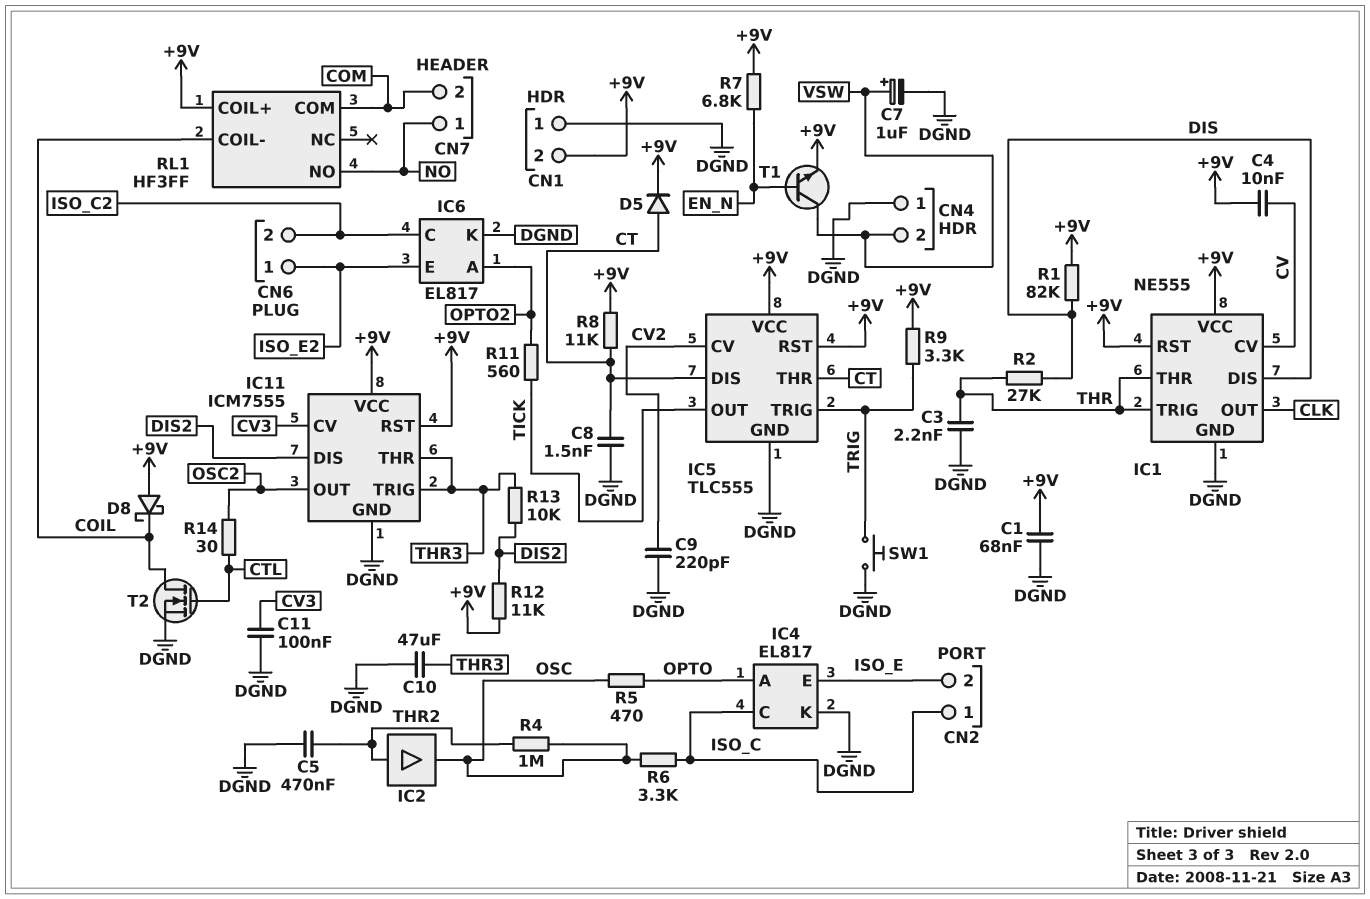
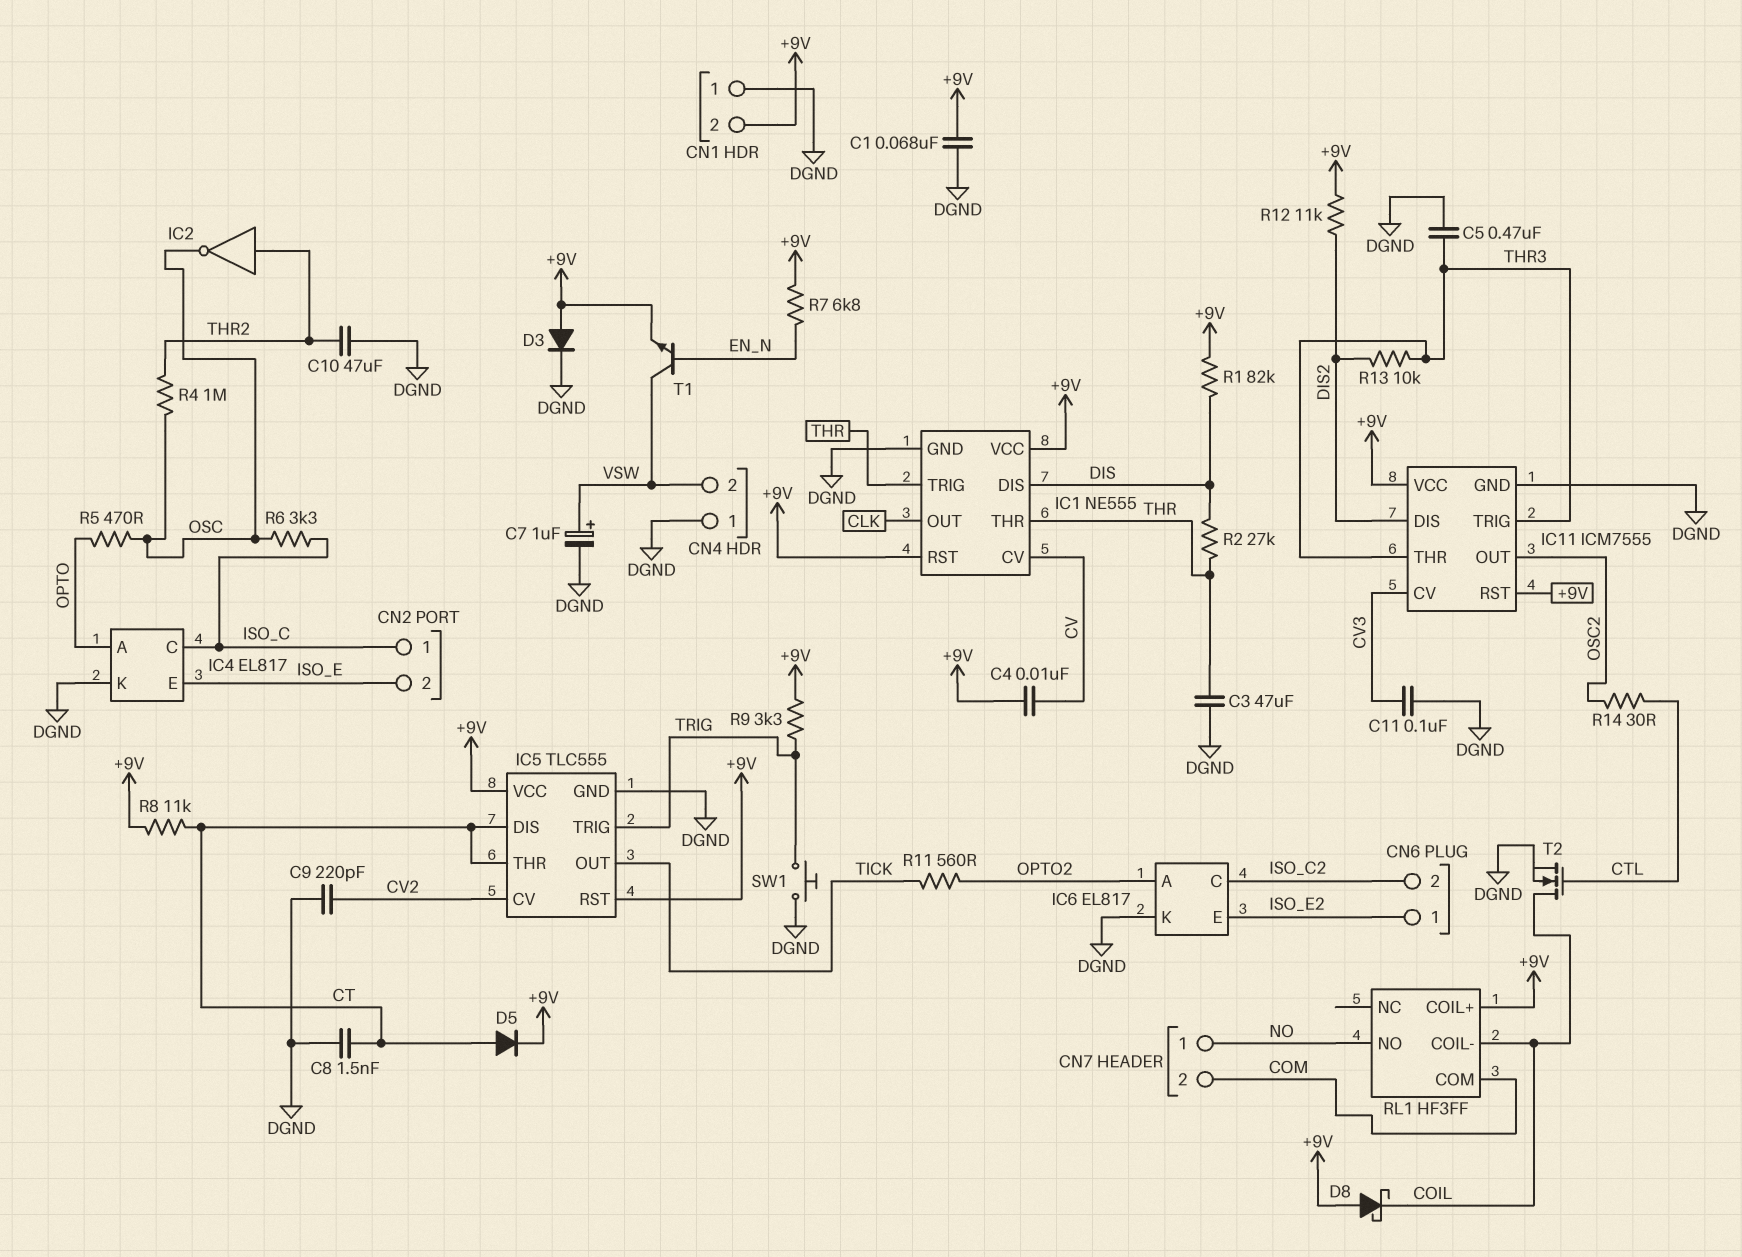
C3: 2.2nF (DGND, THR) -> 47uF (DGND, THR)
C5: 470nF (DGND, THR2) -> 470nF (DGND, THR3)
C10: 47uF (DGND, THR3) -> 47uF (DGND, THR2)
D3: none -> diode (A +9V, K DGND)
IC2: buffer (in THR2, out OSC) -> NOT (in THR2, out OSC)

